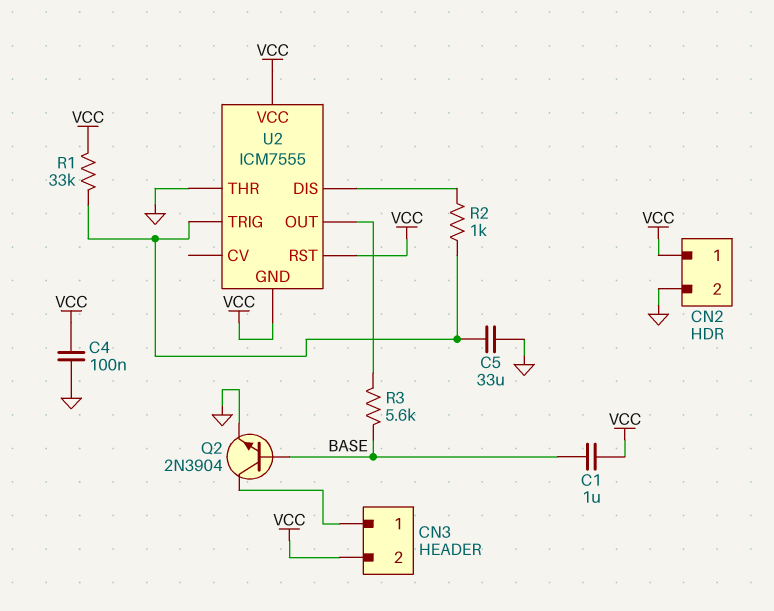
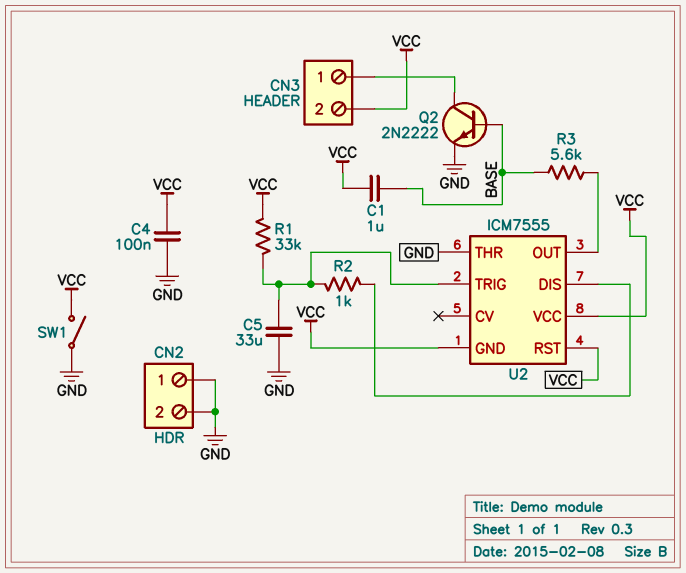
CN2 pin 1: VCC -> GND
Q2: NPN 2N3904 (B BASE, C CN3/1, E GND) -> NPN 2N2222 (B BASE, C CN3/1, E GND)
SW1: none -> switch (GND, VCC)

